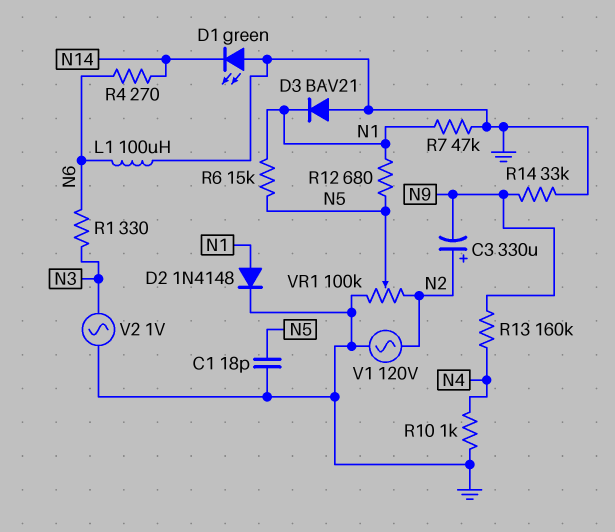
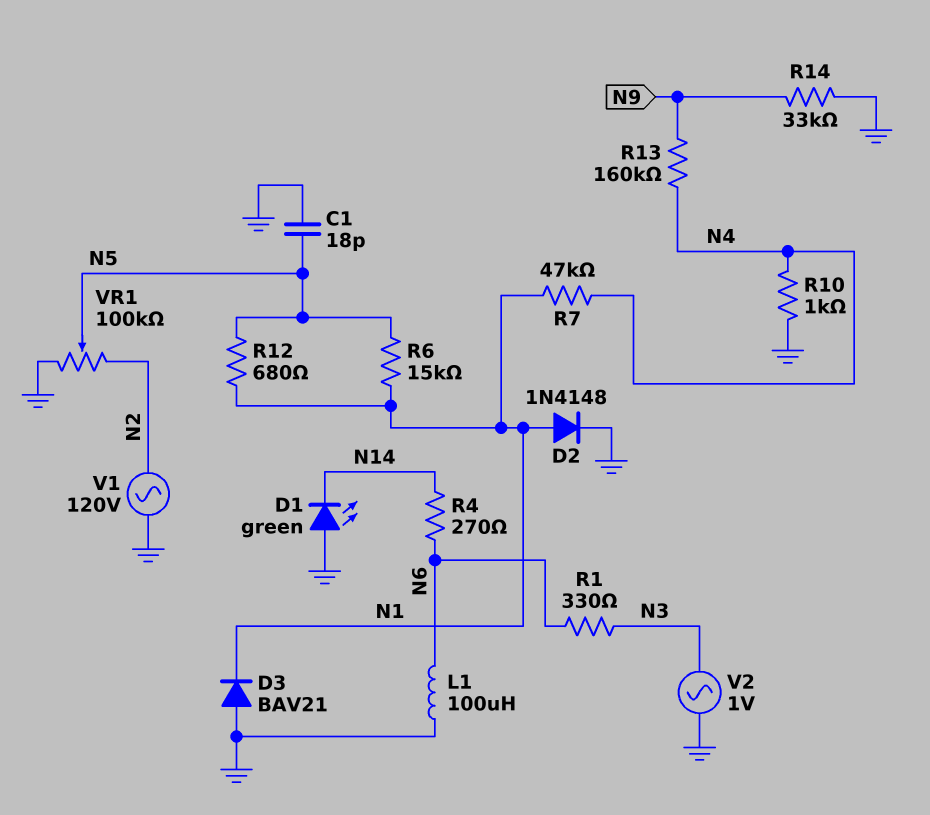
C3: 330uF (plus N2, minus N9) -> none
R7: 47k (GND, N1) -> 47k (N1, N4)

